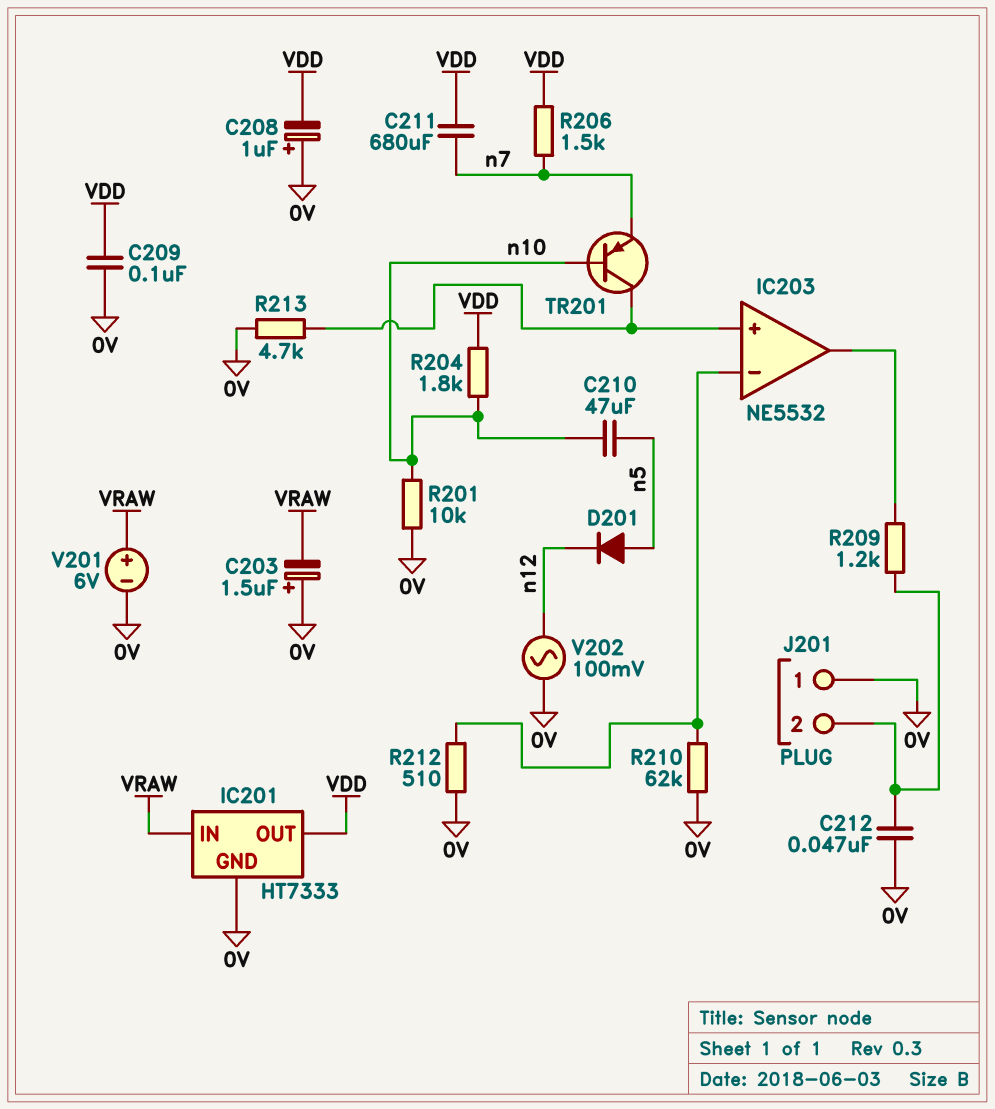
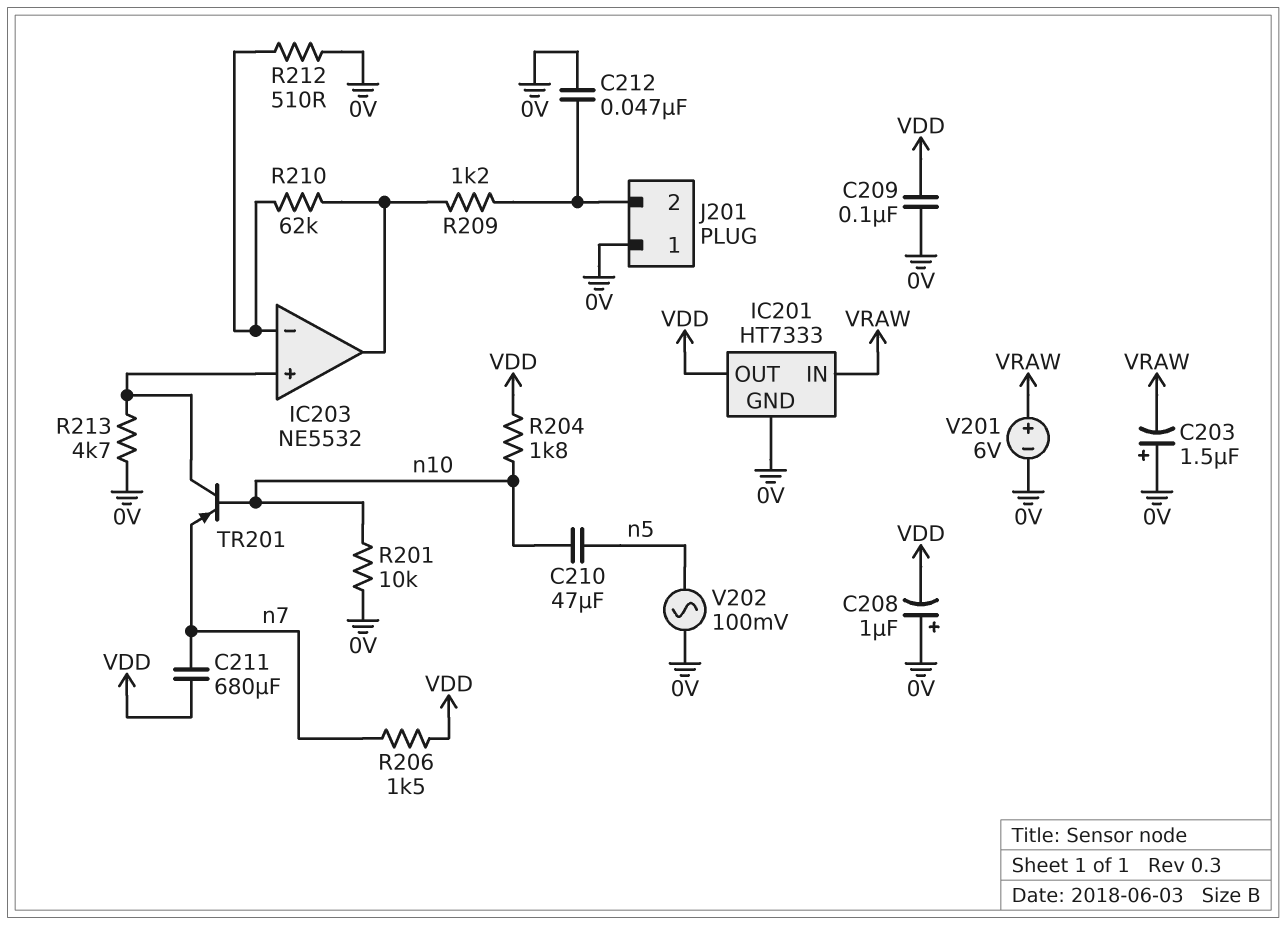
D201: diode (A n5, K n12) -> none
R210: 62k (0V, IC203/in-) -> 62k (IC203/in-, IC203/out)
V202: AC 100mV (0V, n12) -> AC 100mV (0V, n5)

